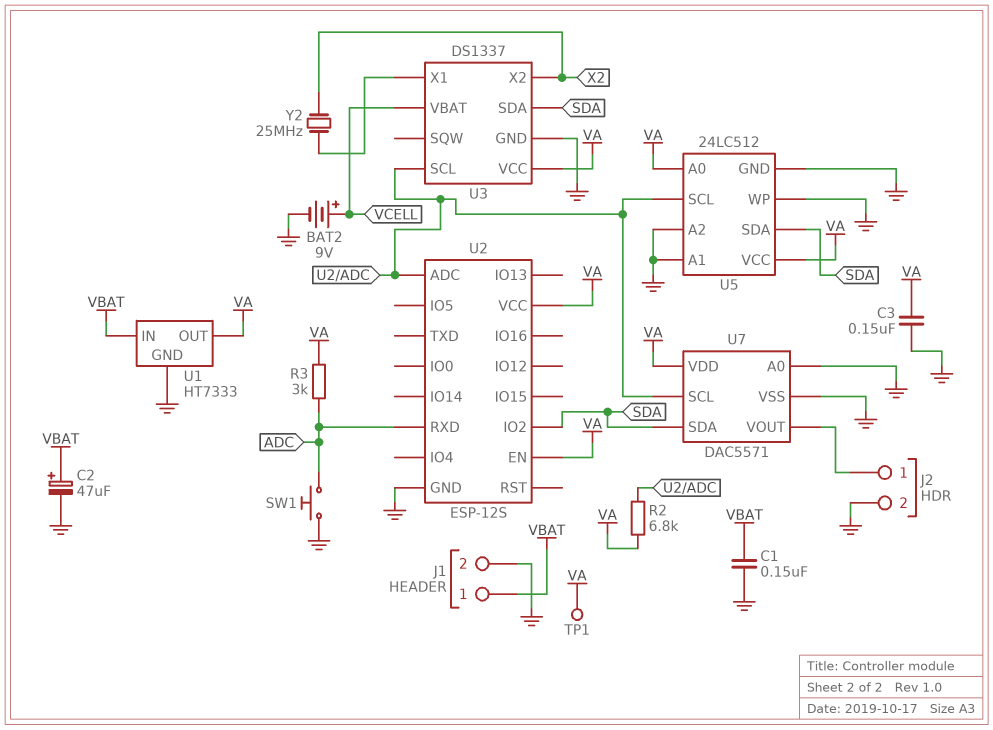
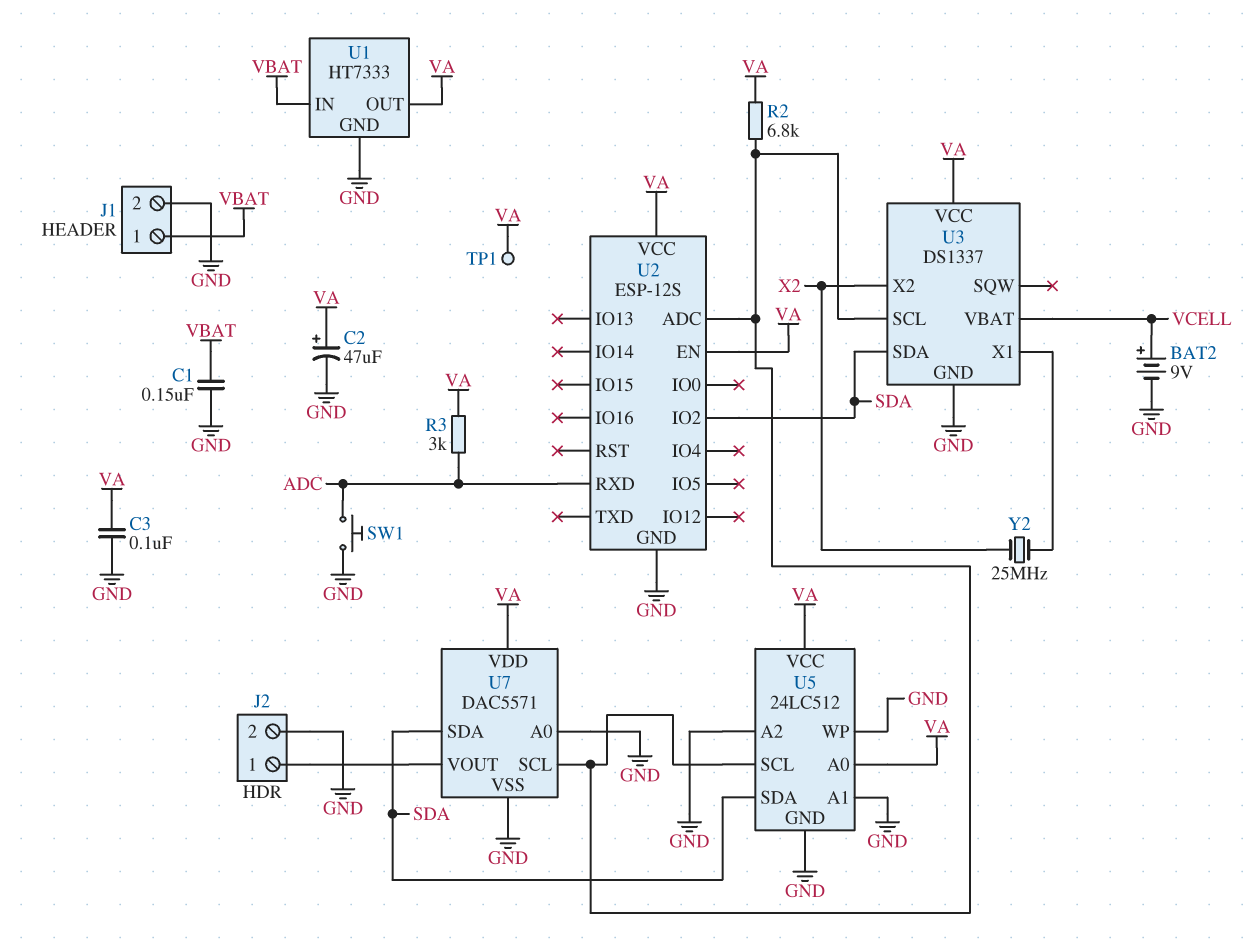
C2: 47uF (plus VBAT, minus GND) -> 47uF (plus VA, minus GND)
C3: 150nF (GND, VA) -> 100nF (GND, VA)

